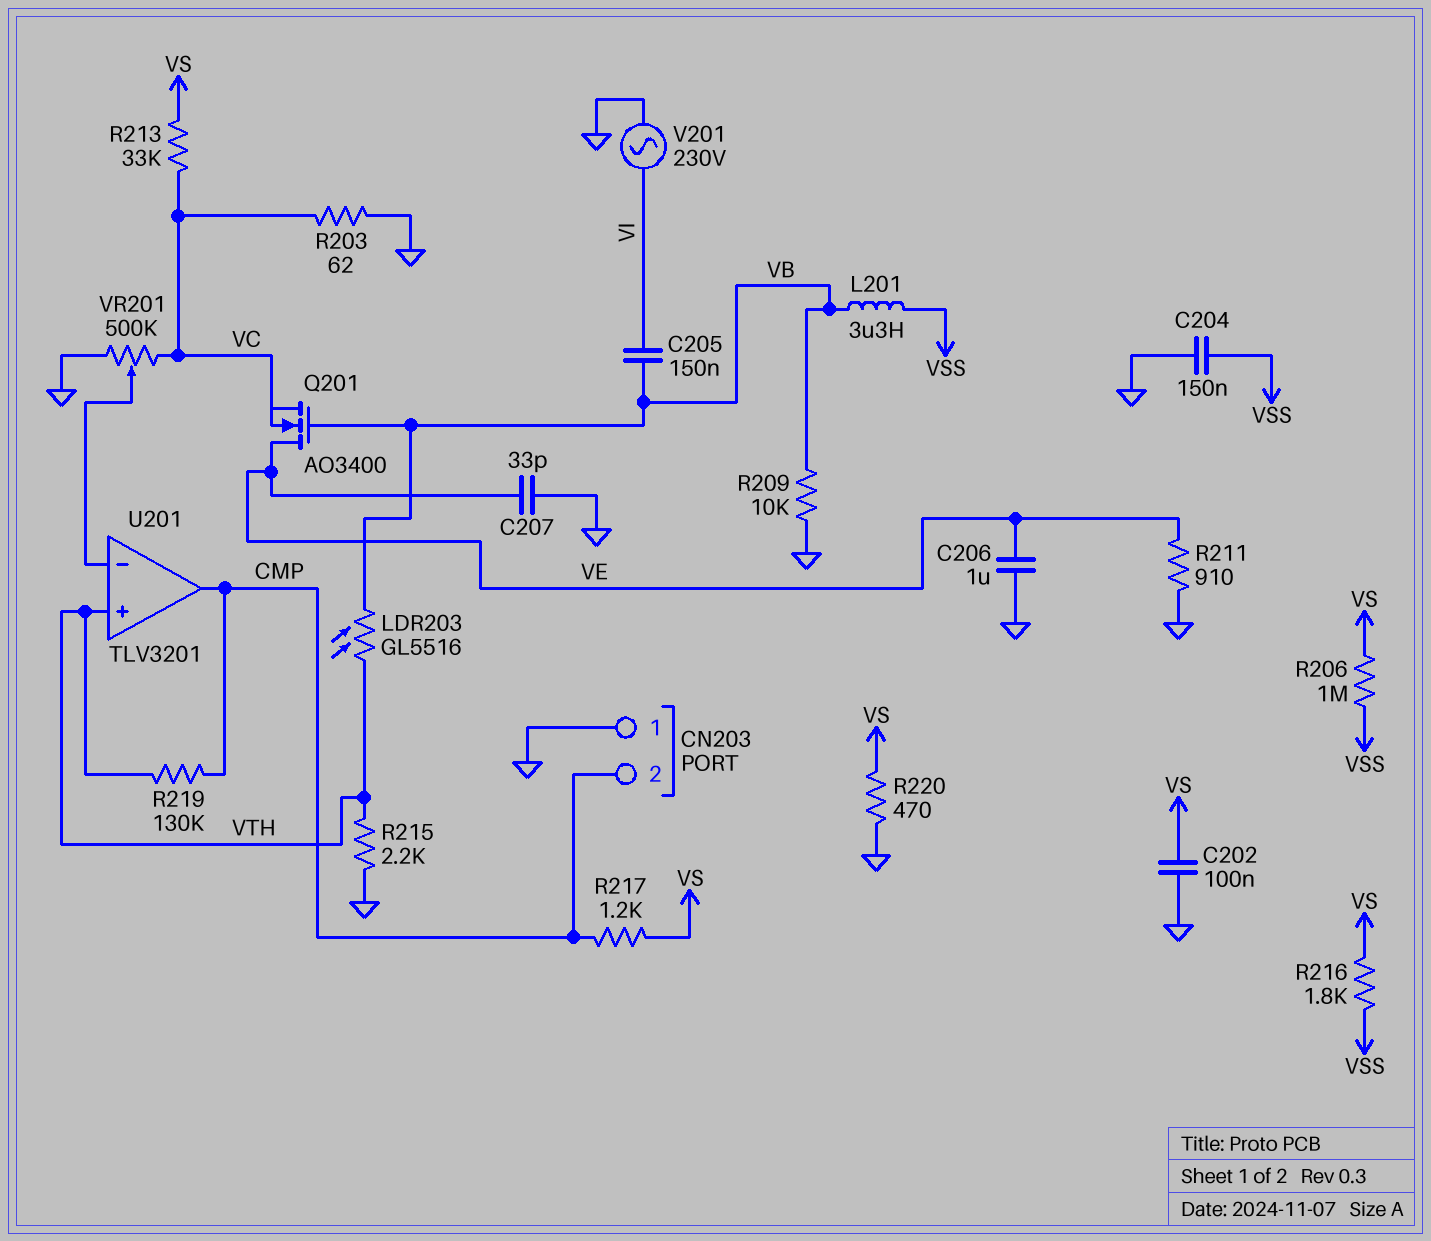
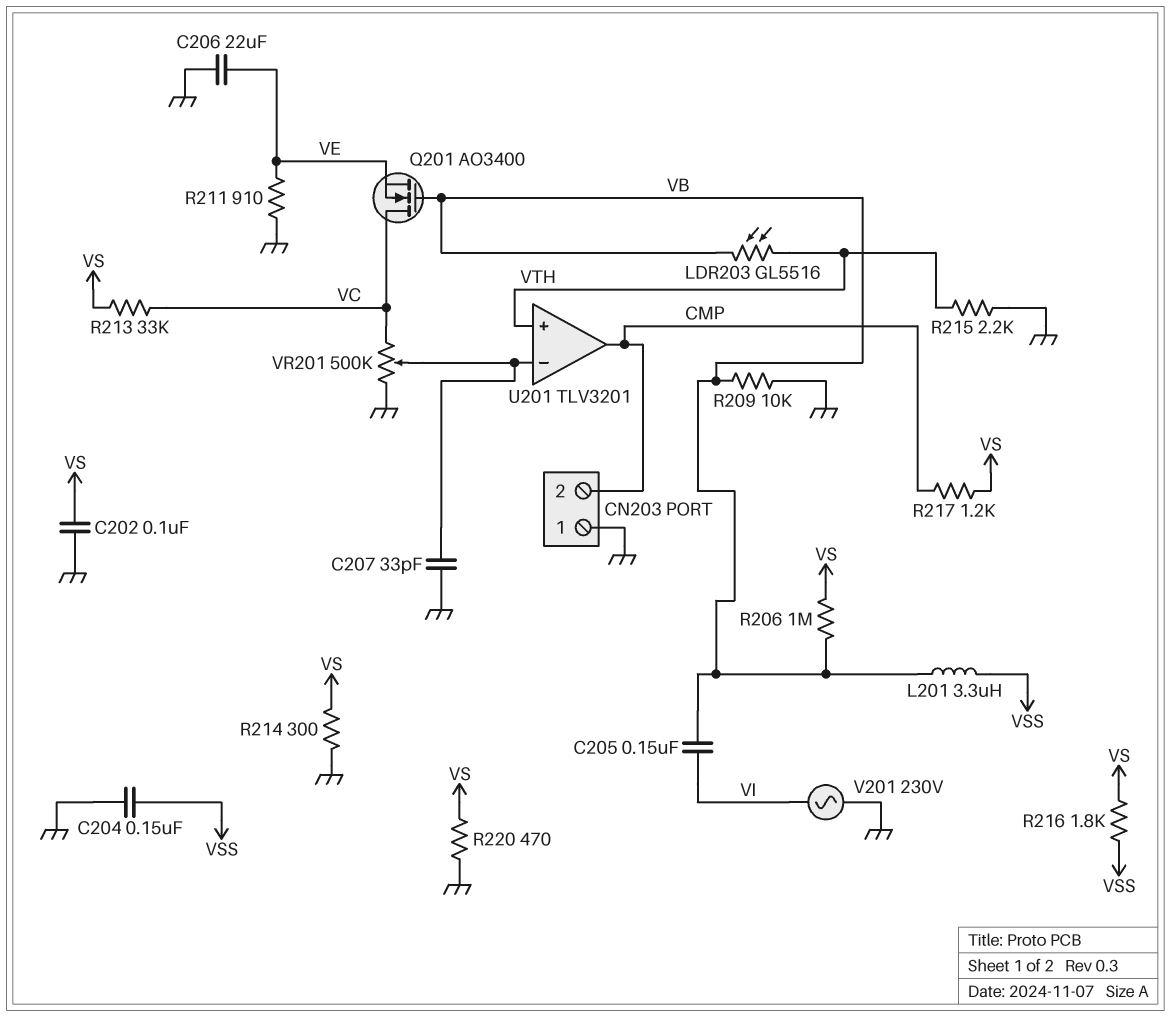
C206: 1uF (GND, VE) -> 22uF (GND, VE)
C207: 33pF (GND, VE) -> 33pF (GND, U201/in-)
Q201: NMOS AO3400 (G VB, D VE, S VC) -> NMOS AO3400 (G VB, D VC, S VE)
R203: 62 (GND, VC) -> none
R206: 1M (VS, VSS) -> 1M (VB, VS)
R214: none -> 300 (GND, VS)
R219: 130k (CMP, VTH) -> none

